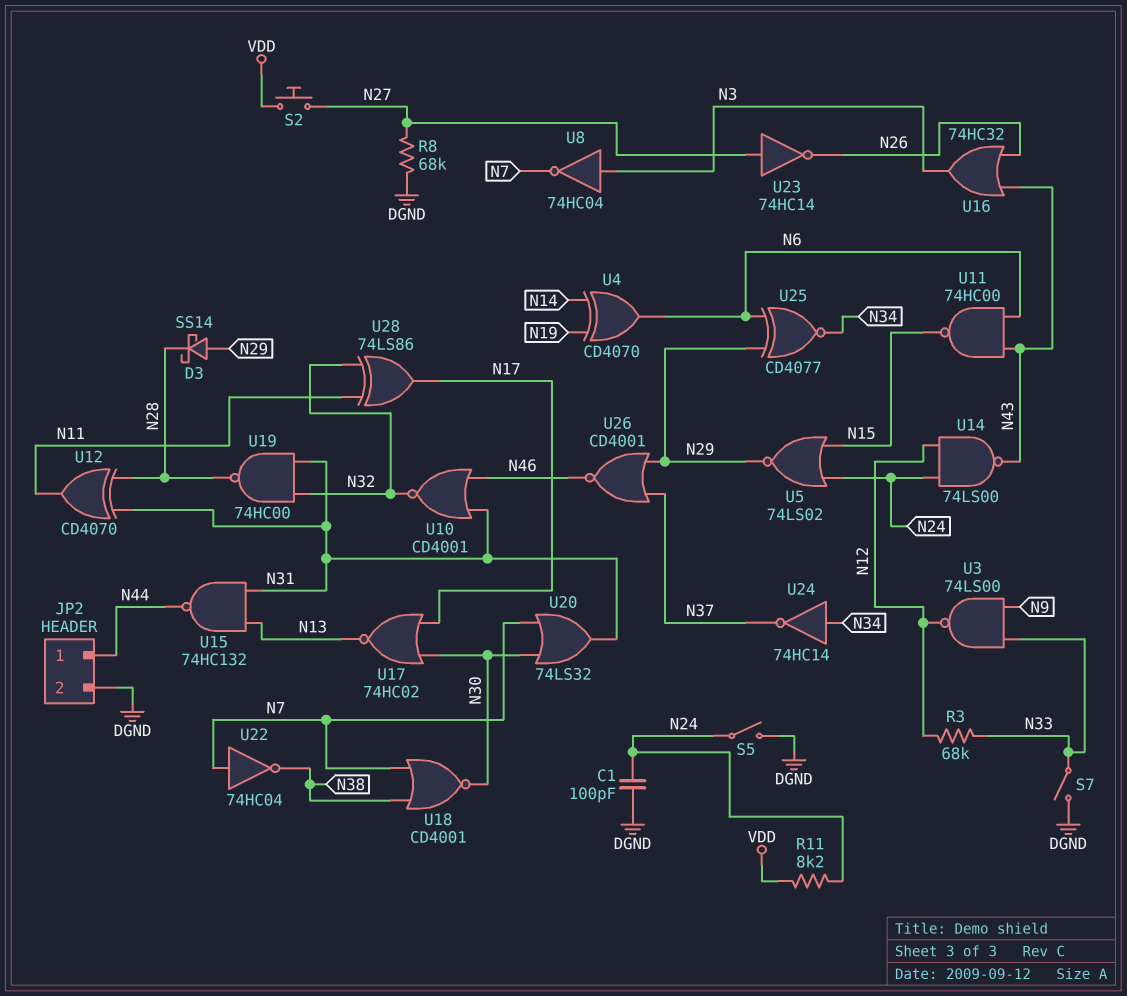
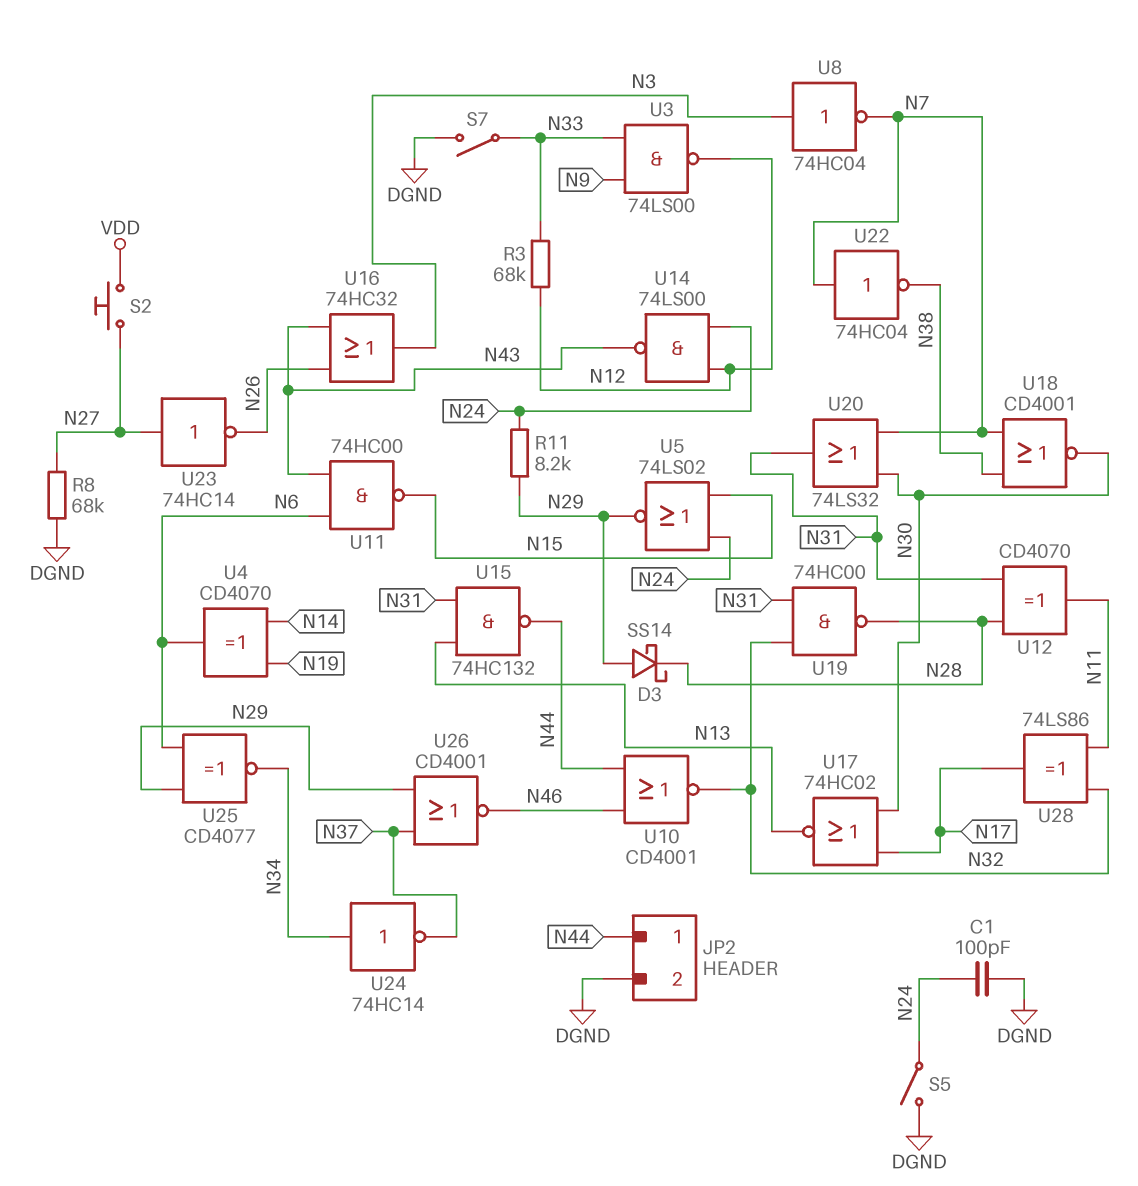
R11: 8.2k (N24, VDD) -> 8.2k (N24, N29)
U10: NOR CD4001 (in N31, in N46, out N32) -> NOR CD4001 (in N44, in N46, out N32)

